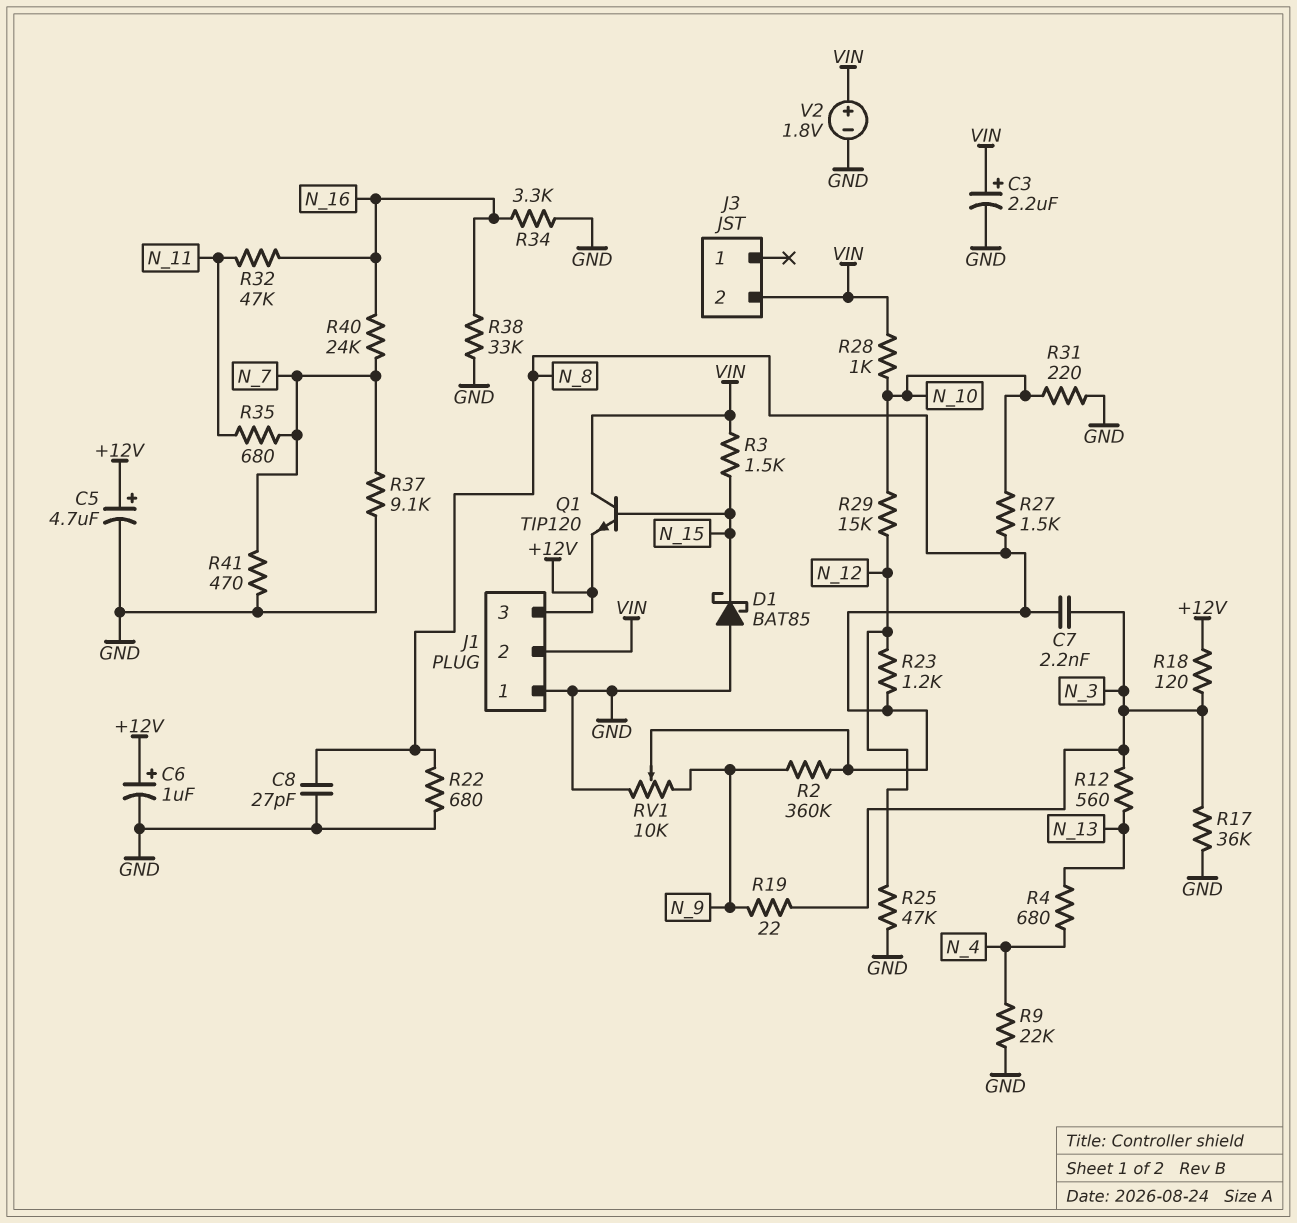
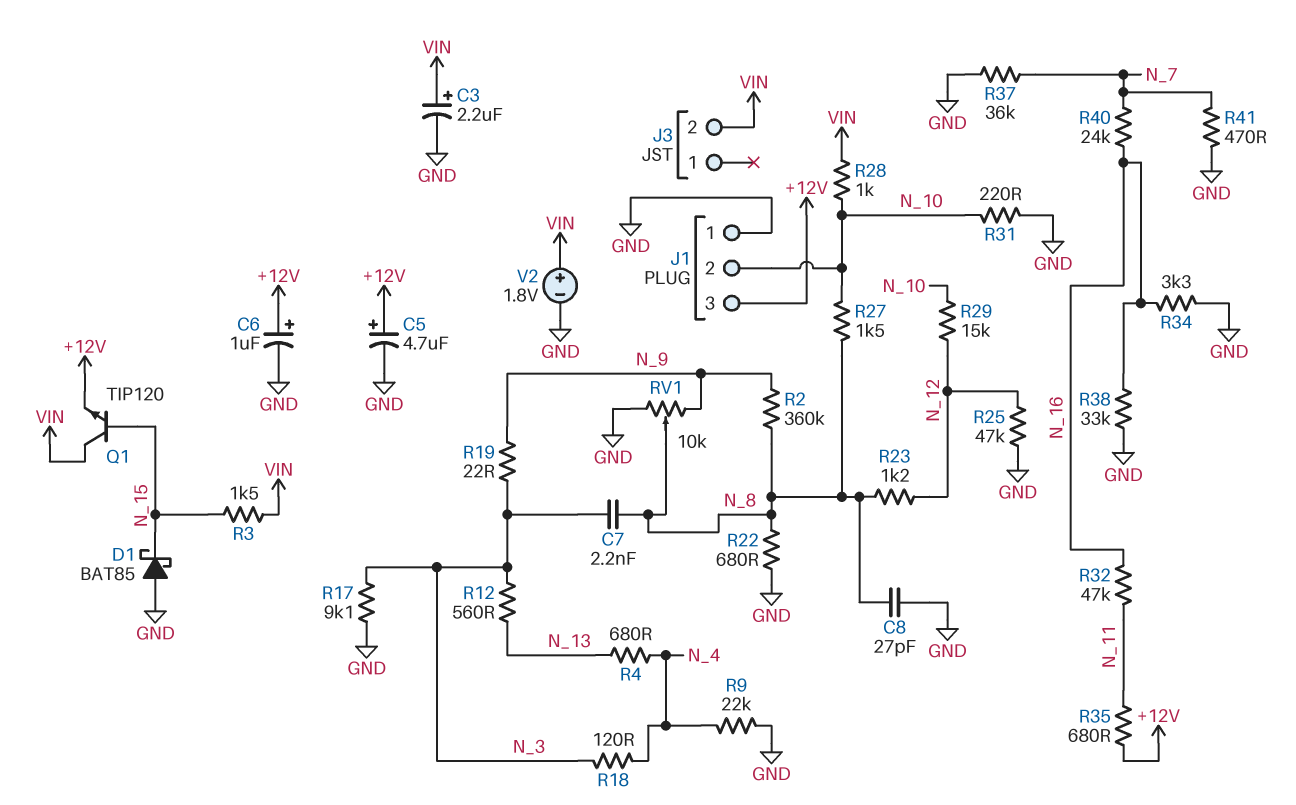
J1 pin 2: VIN -> N_10
R17: 36k (GND, N_3) -> 9.1k (GND, N_3)
R18: 120 (+12V, N_3) -> 120 (N_3, N_4)
R35: 680 (N_7, N_11) -> 680 (+12V, N_11)
R37: 9.1k (GND, N_7) -> 36k (GND, N_7)

